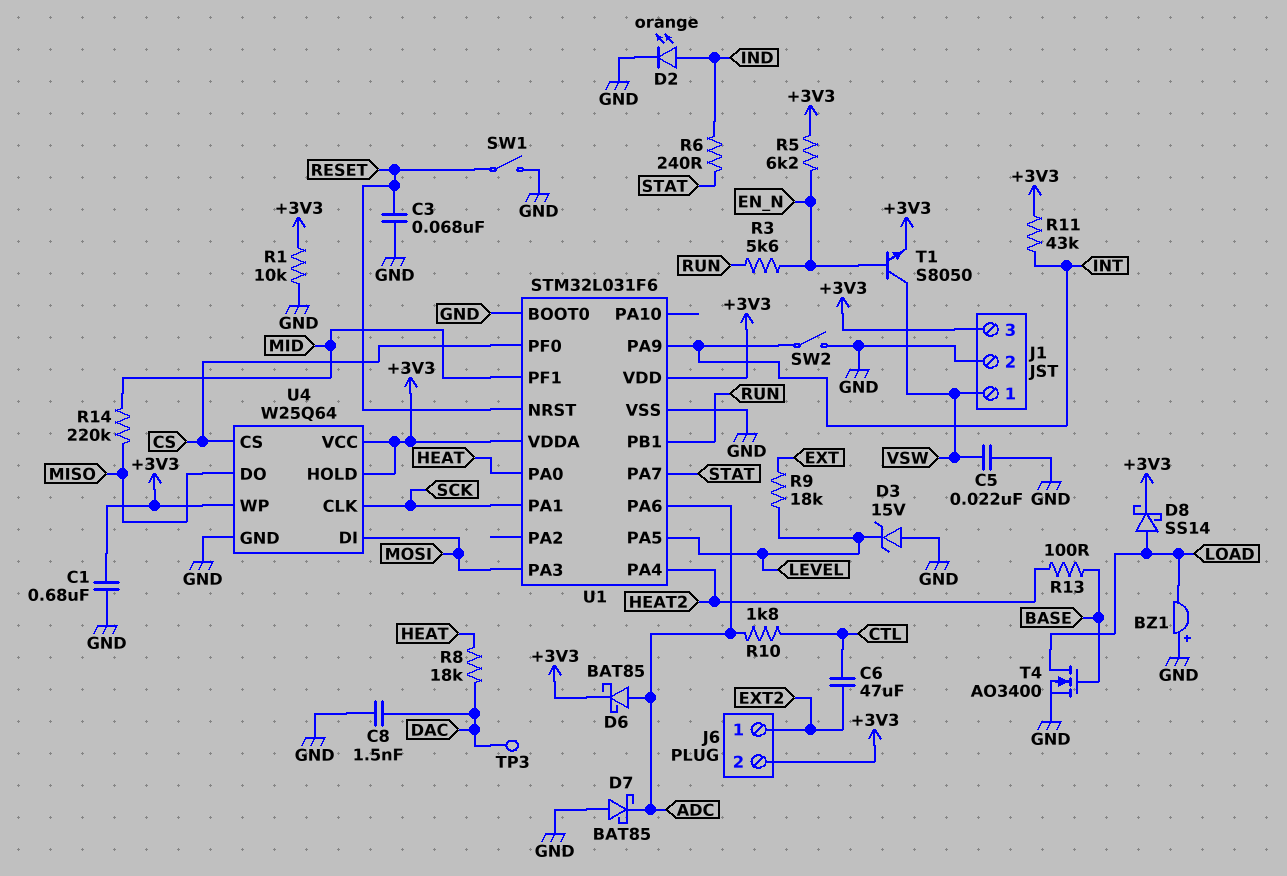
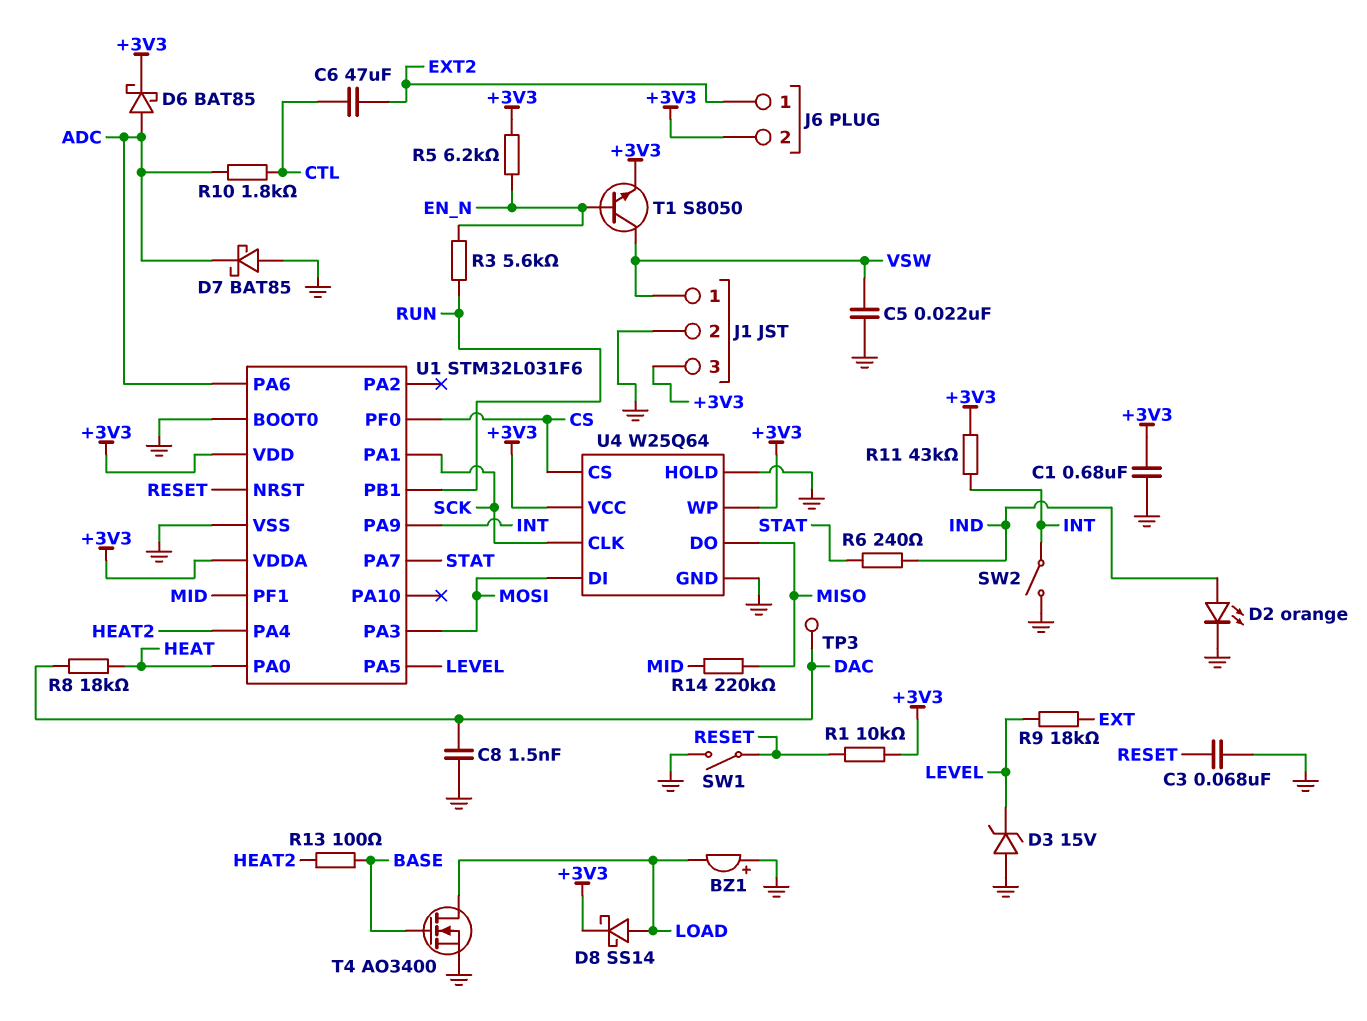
R1: 10k (+3V3, GND) -> 10k (+3V3, RESET)
U4 pin HOLD: +3V3 -> GND

